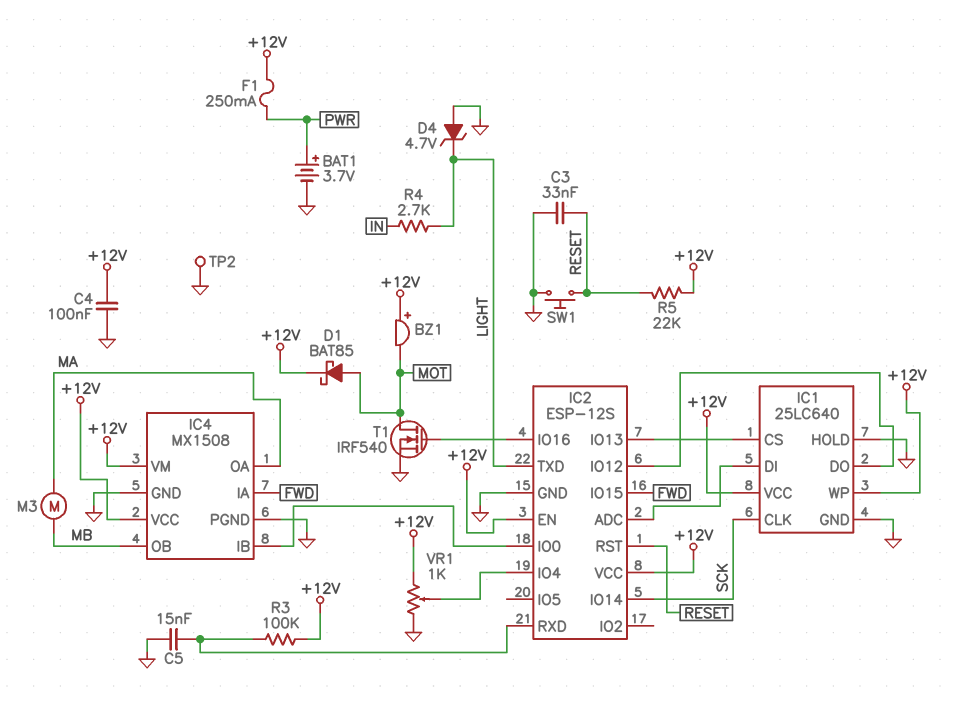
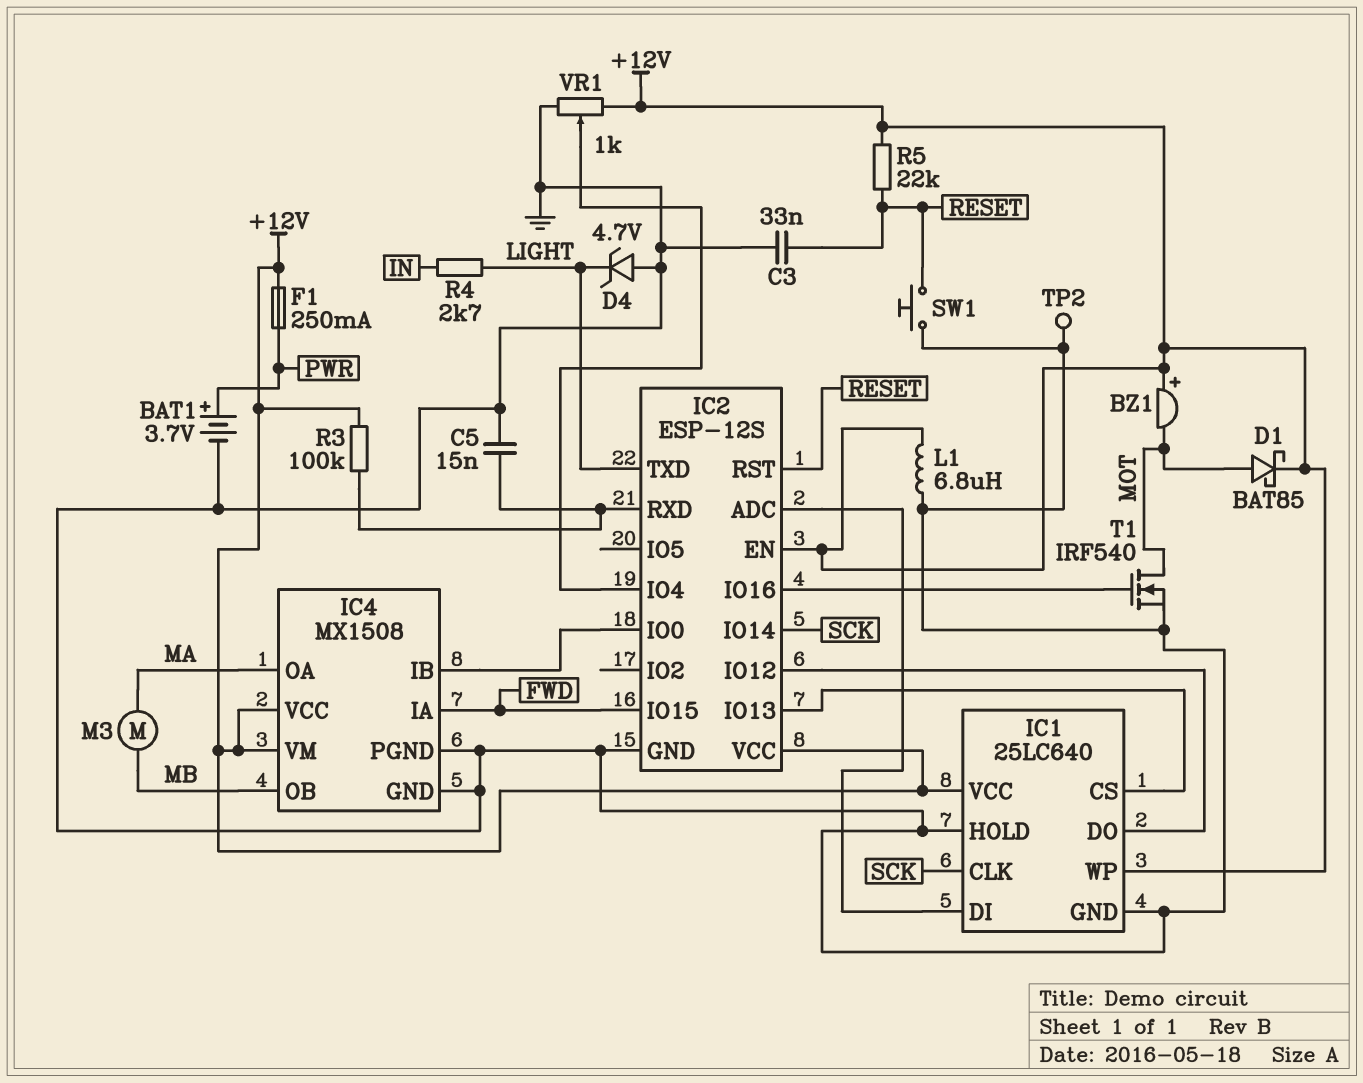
C4: 100nF (+12V, GND) -> none
L1: none -> 6.8uH (+12V, GND)

